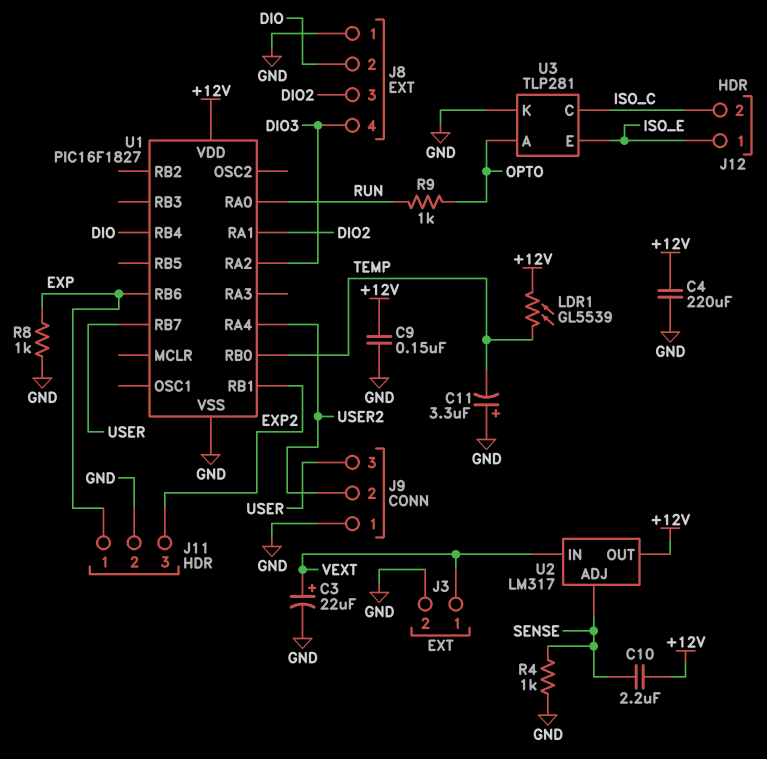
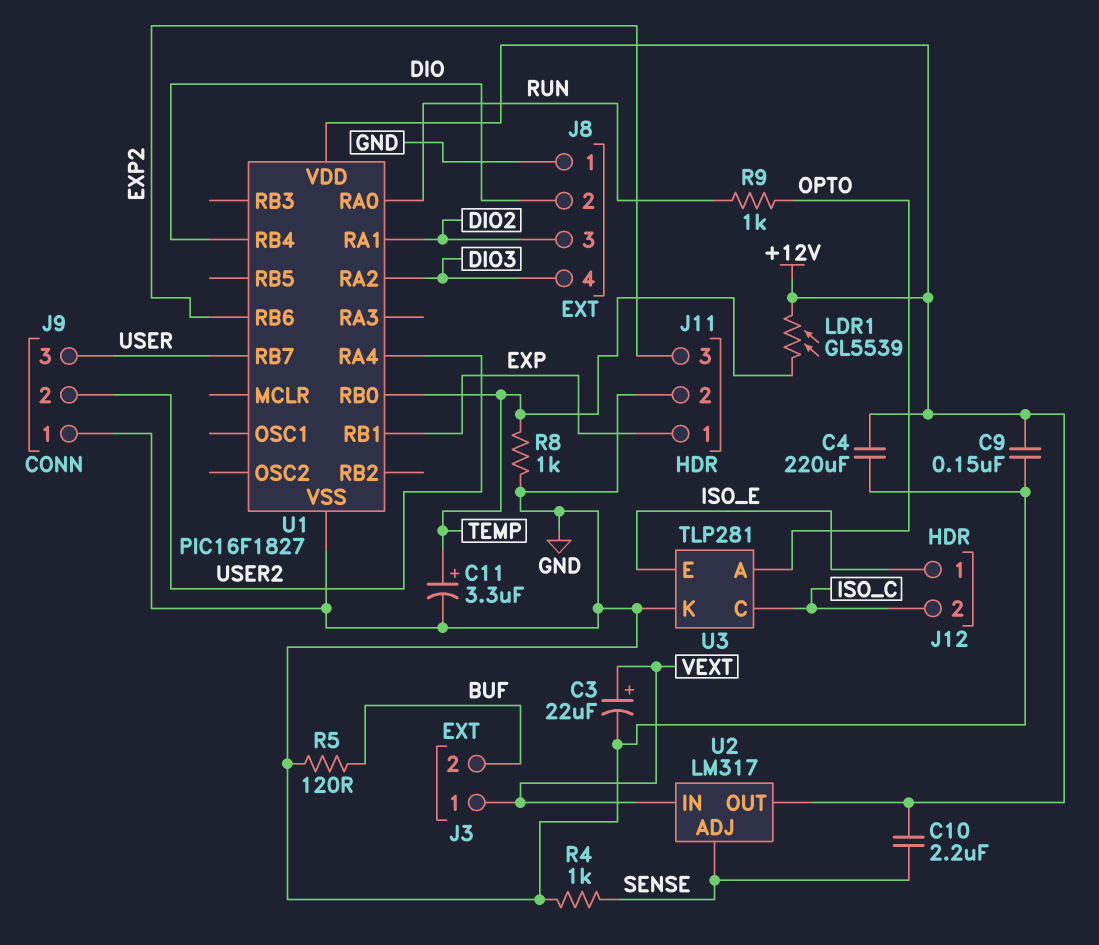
C11: 3.3uF (plus GND, minus TEMP) -> 3.3uF (plus TEMP, minus GND)
J3 pin 2: GND -> BUF
R5: none -> 120 (BUF, GND)
R8: 1k (EXP, GND) -> 1k (GND, TEMP)
U1 pin RB1: EXP2 -> EXP
U1 pin RB6: EXP -> EXP2

